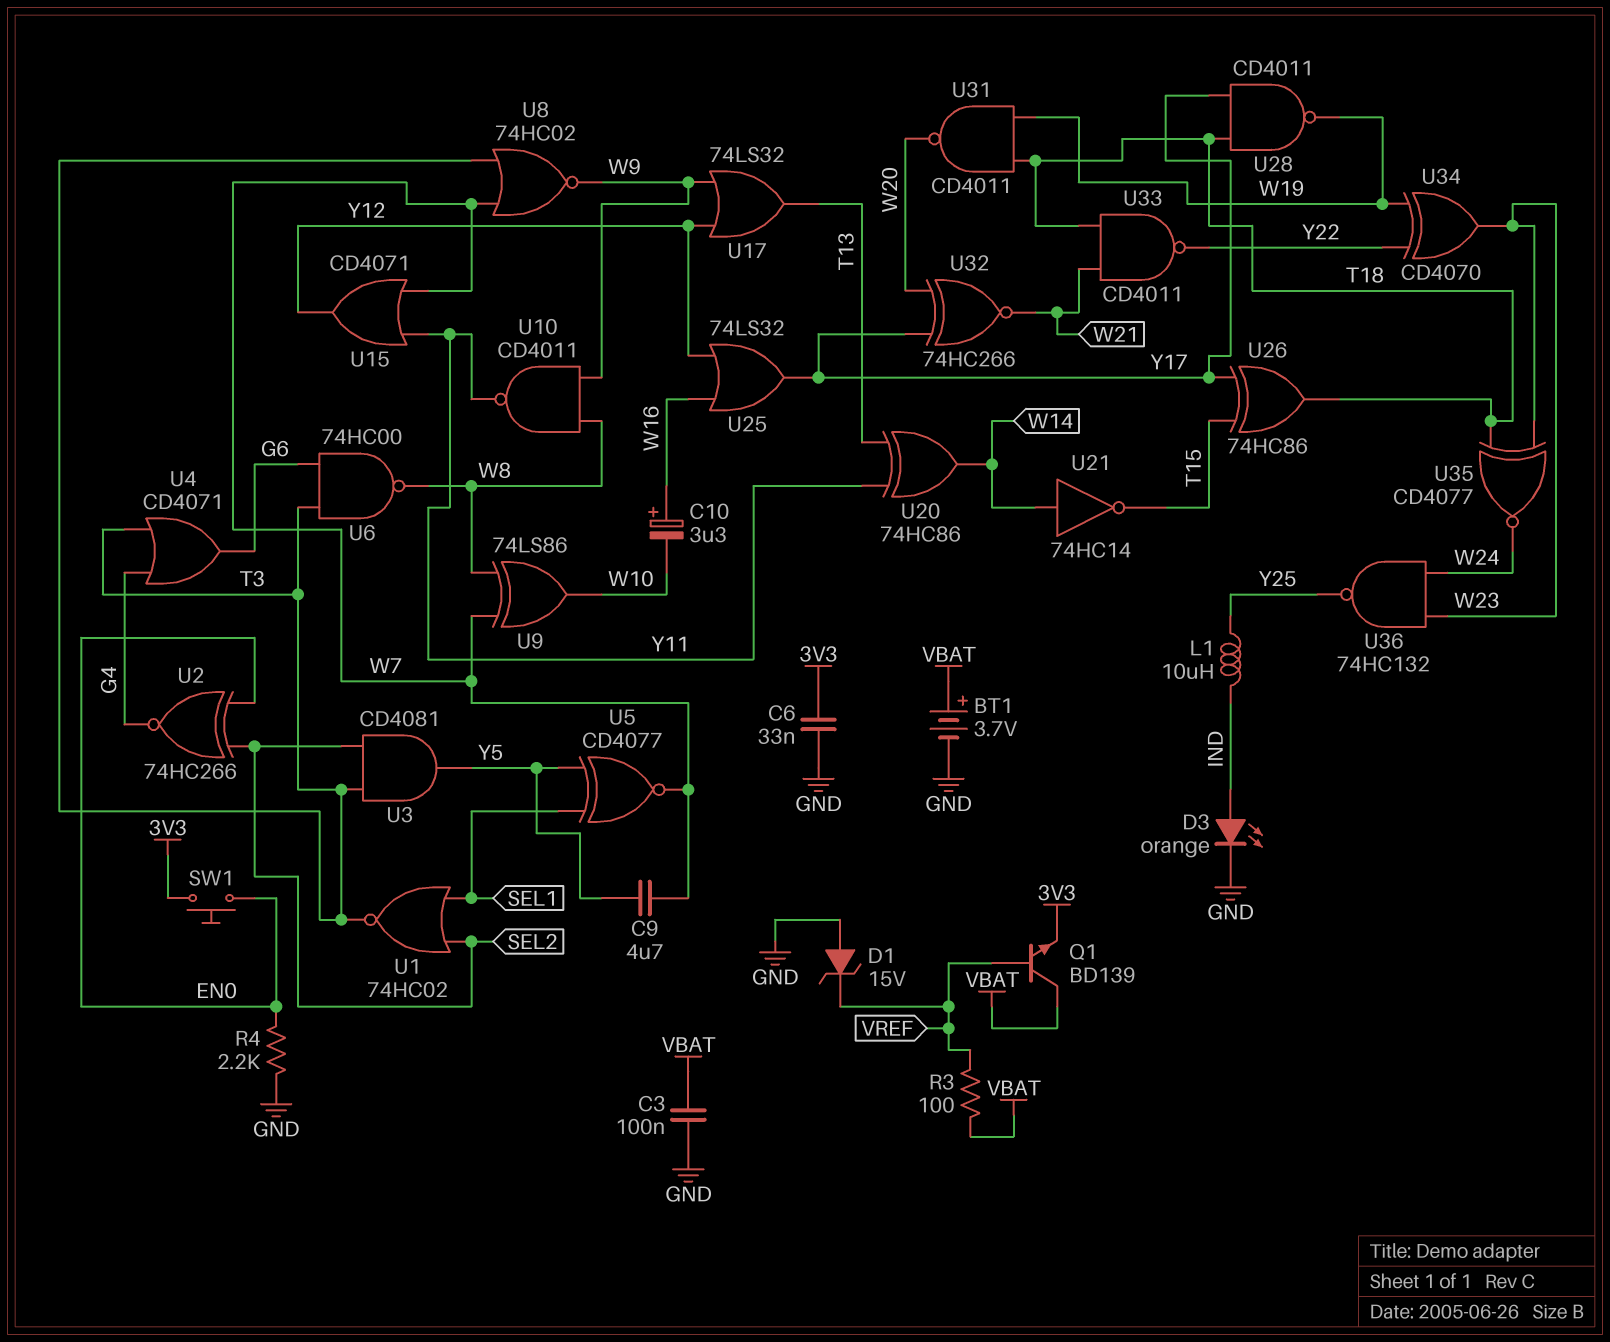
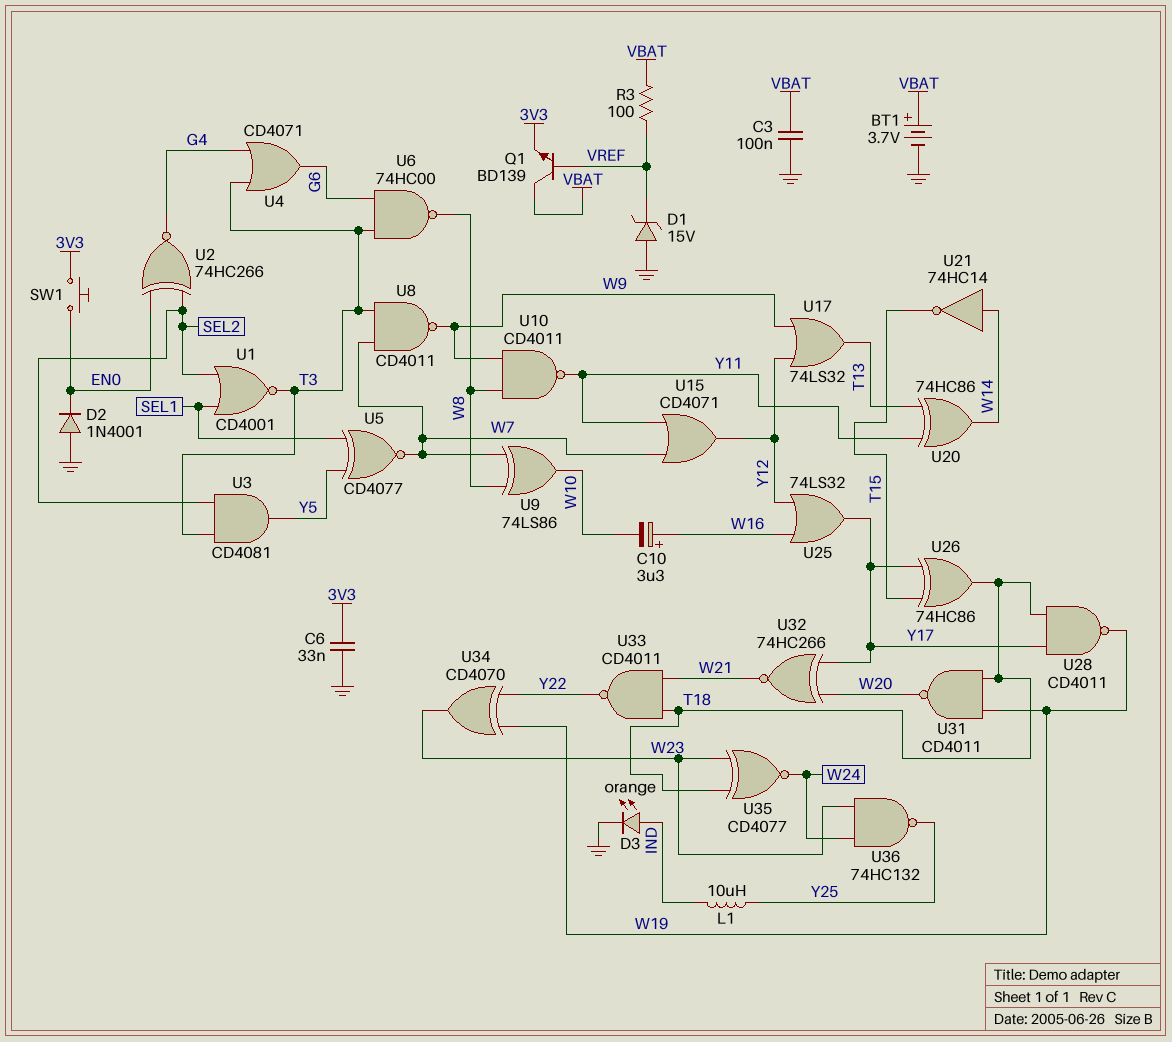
C9: 4.7uF (W7, Y5) -> none
D2: none -> diode 1N4001 (A GND, K EN0)
R4: 2.2k (EN0, GND) -> none
U1: NOR 74HC02 (in SEL1, in SEL2, out T3) -> NOR CD4001 (in SEL1, in SEL2, out T3)
U8: NOR 74HC02 (in T3, in W7, out W9) -> NAND CD4011 (in T3, in W7, out W9)

